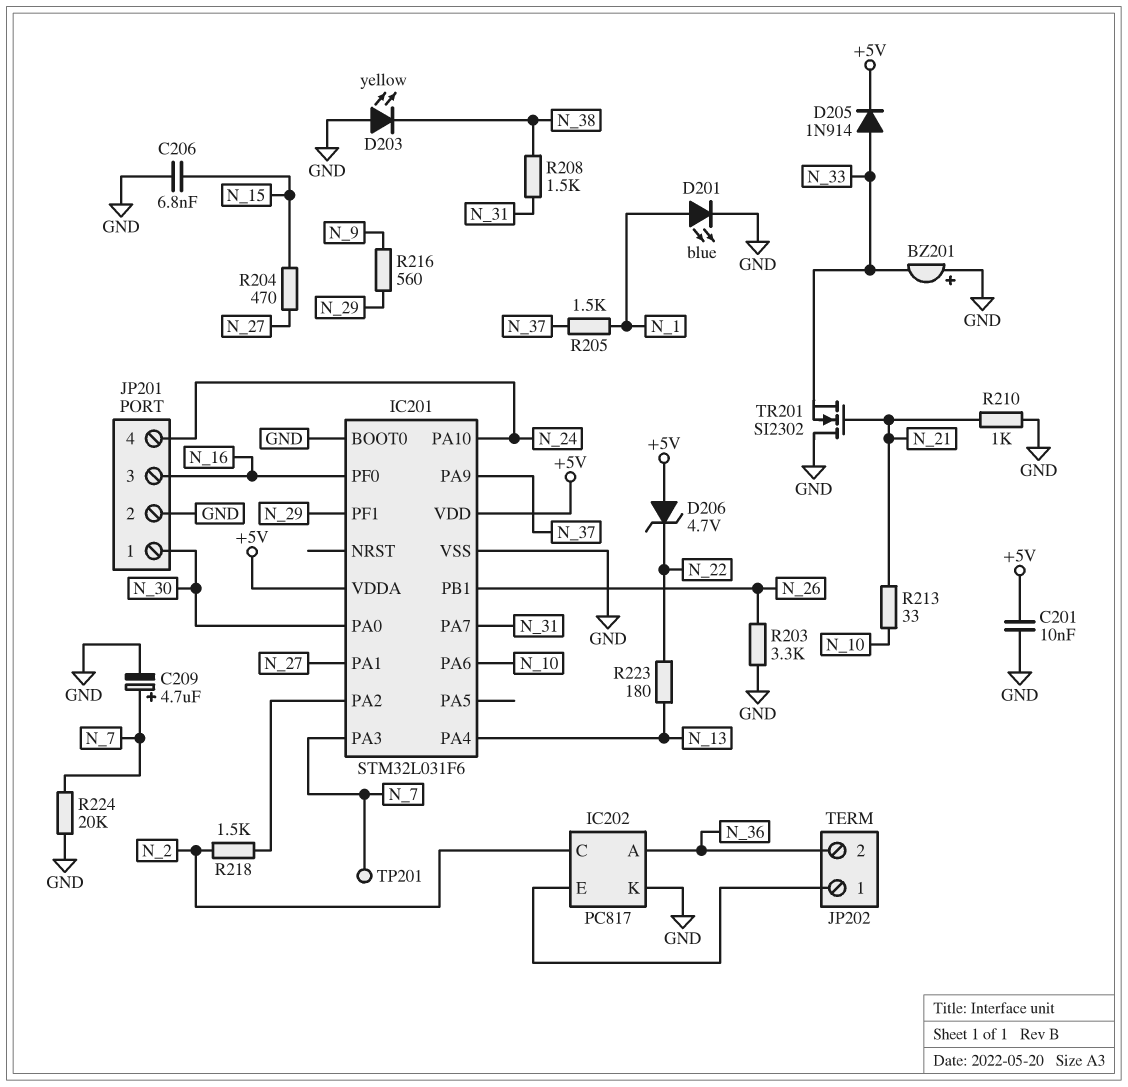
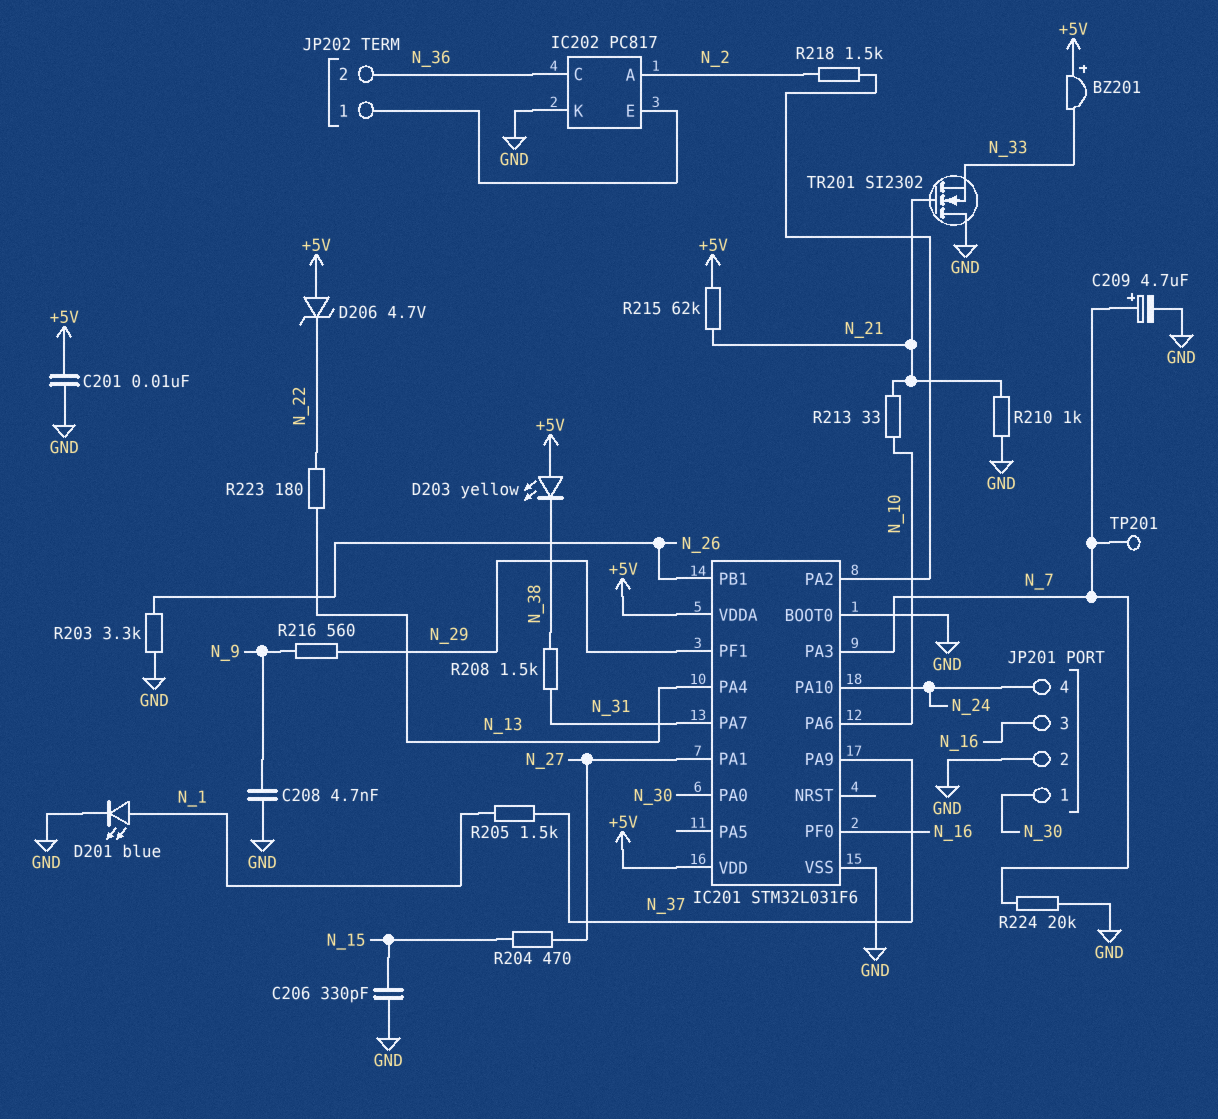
BZ201: buzzer (plus GND, minus N_33) -> buzzer (plus +5V, minus N_33)
C206: 6.8nF (GND, N_15) -> 330pF (GND, N_15)
C208: none -> 4.7nF (GND, N_9)
D203: LED yellow (A GND, K N_38) -> LED yellow (A +5V, K N_38)
D205: diode 1N914 (A N_33, K +5V) -> none
IC202 pin A: N_36 -> N_2
IC202 pin C: N_2 -> N_36
R215: none -> 62k (+5V, N_21)

